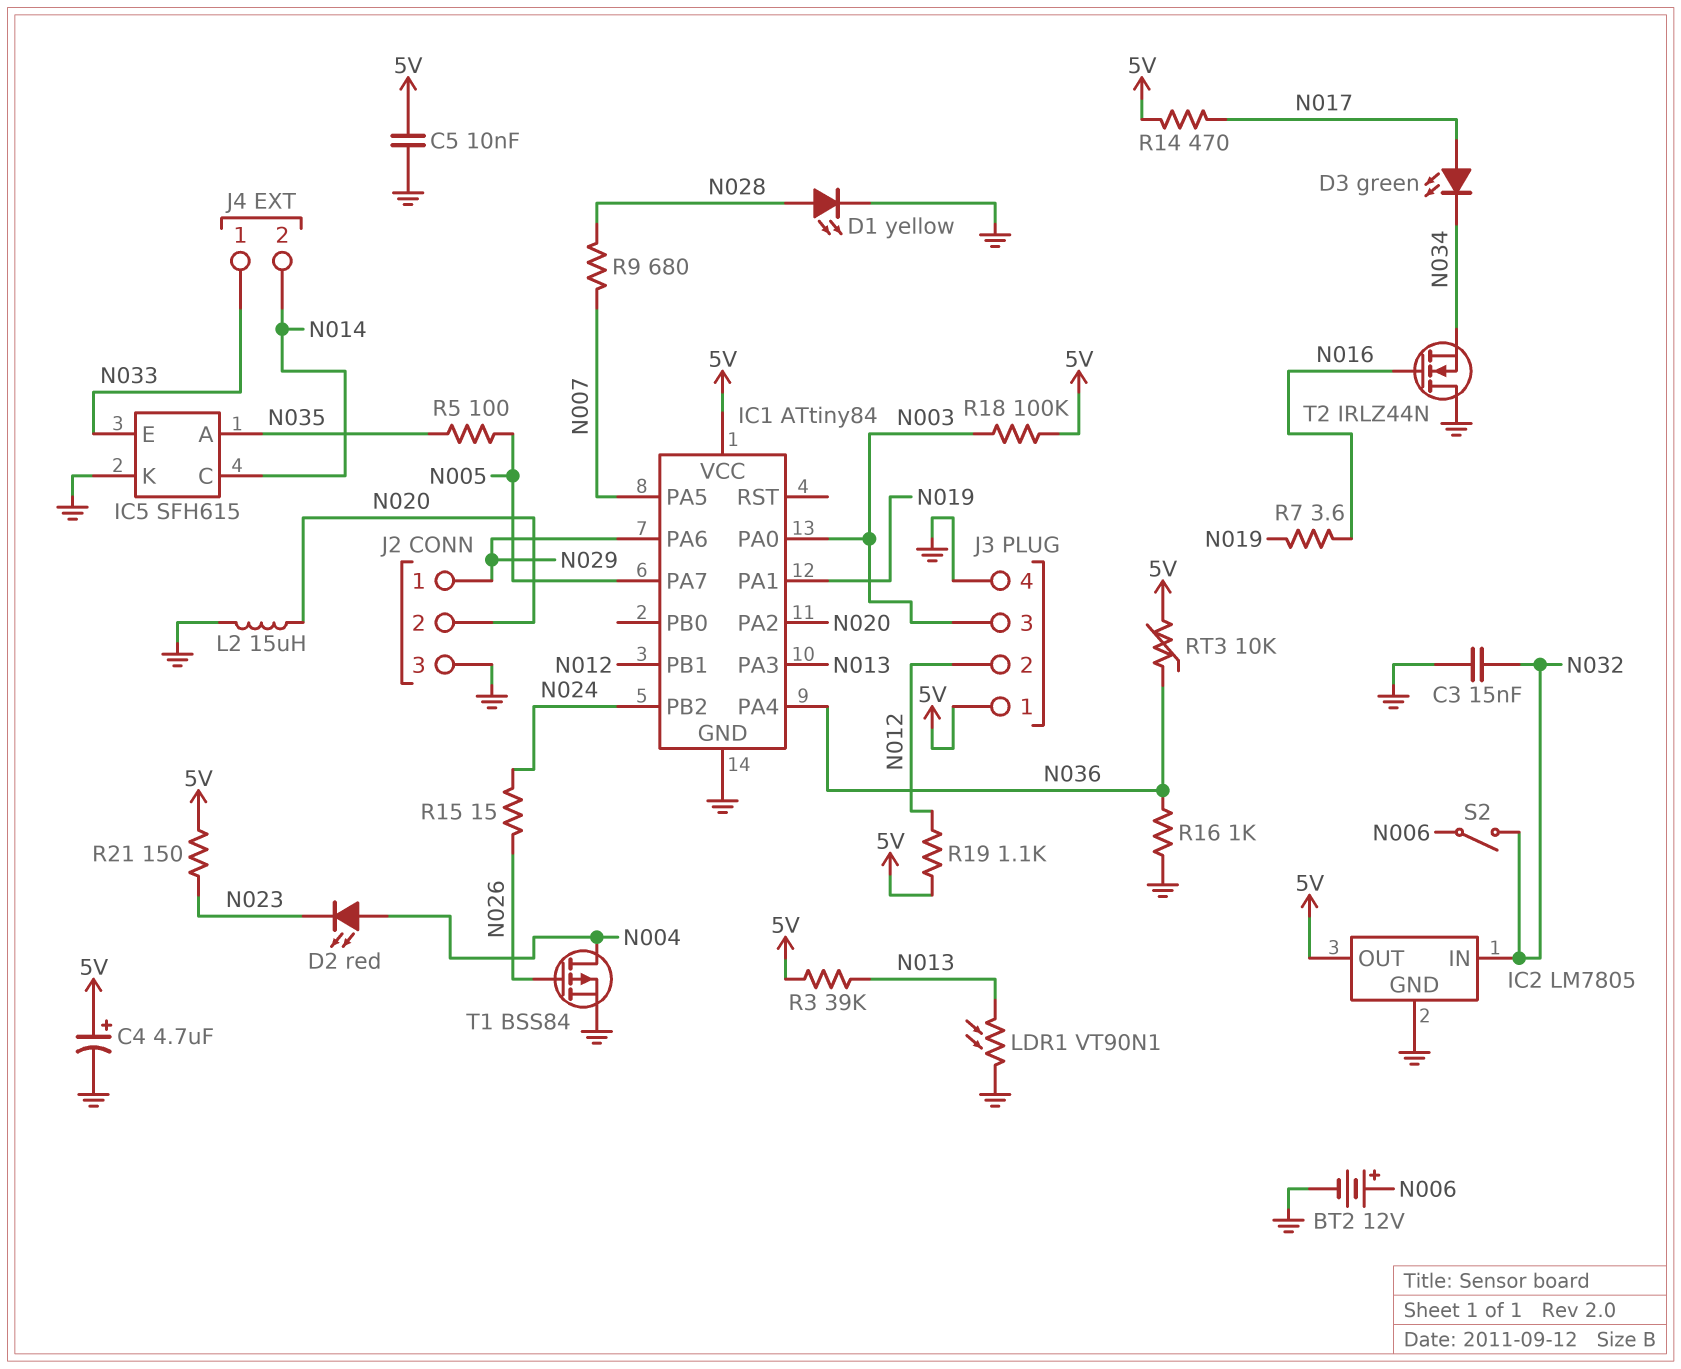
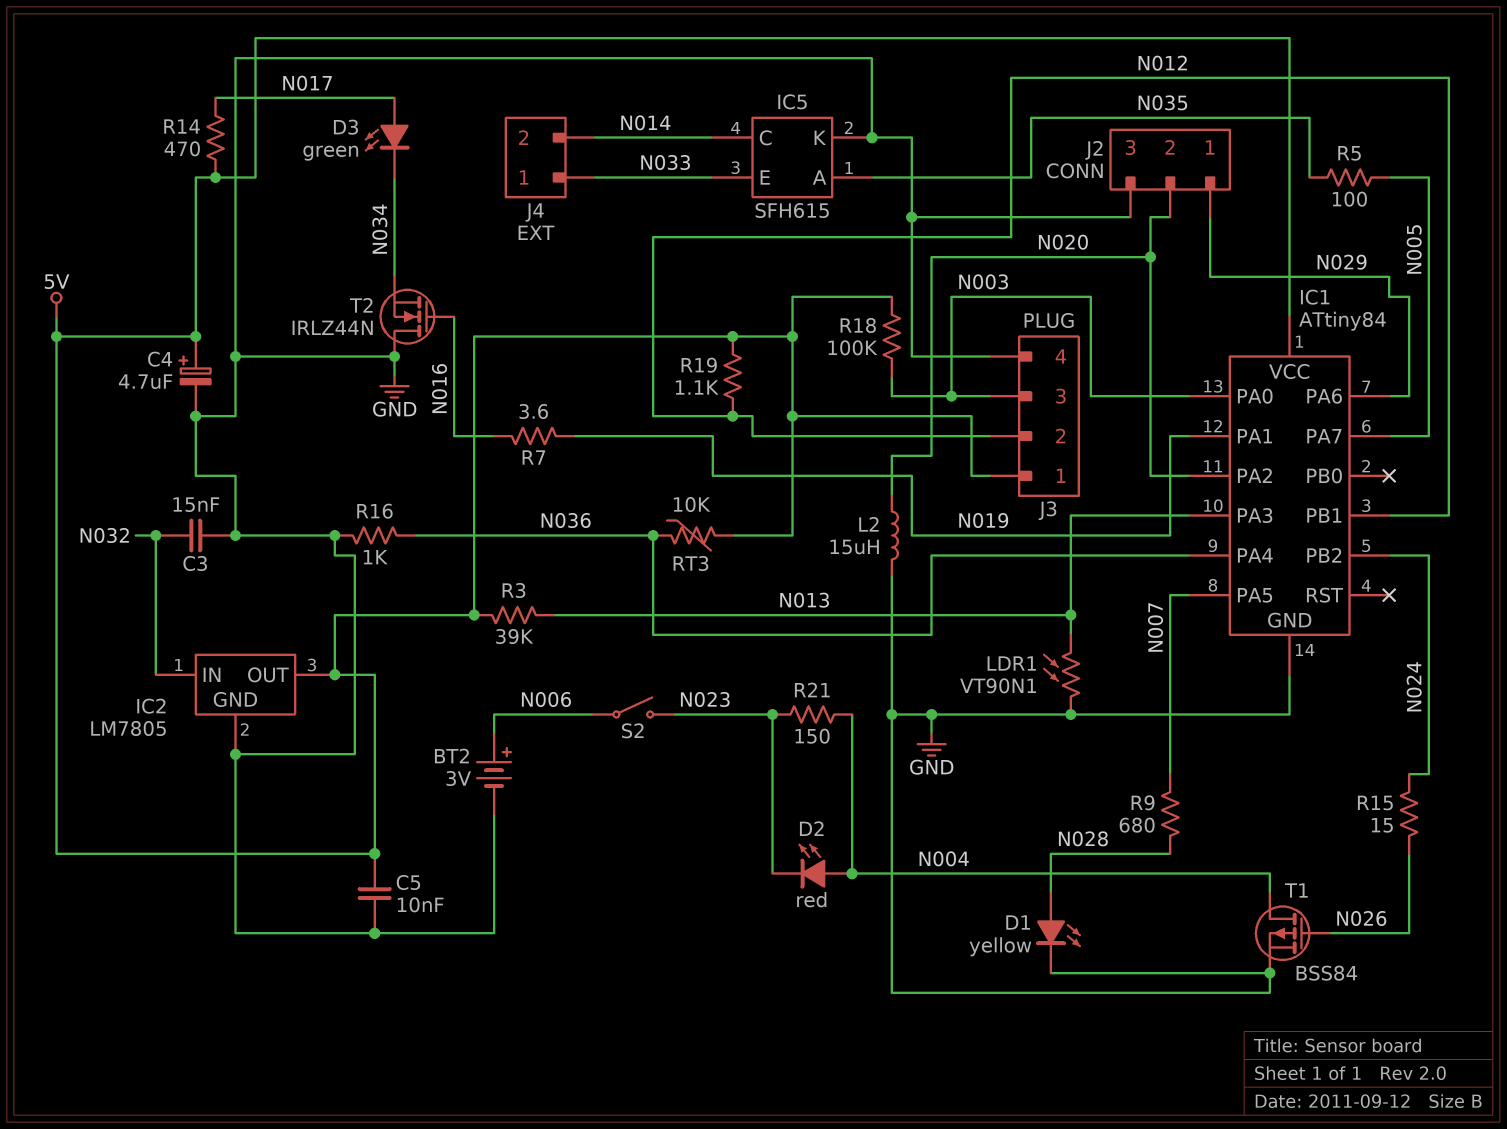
BT2: 12V (plus N006, minus GND) -> 3V (plus N006, minus GND)
R21: 150 (5V, N023) -> 150 (N004, N023)
S2: switch (N006, N032) -> switch (N006, N023)

